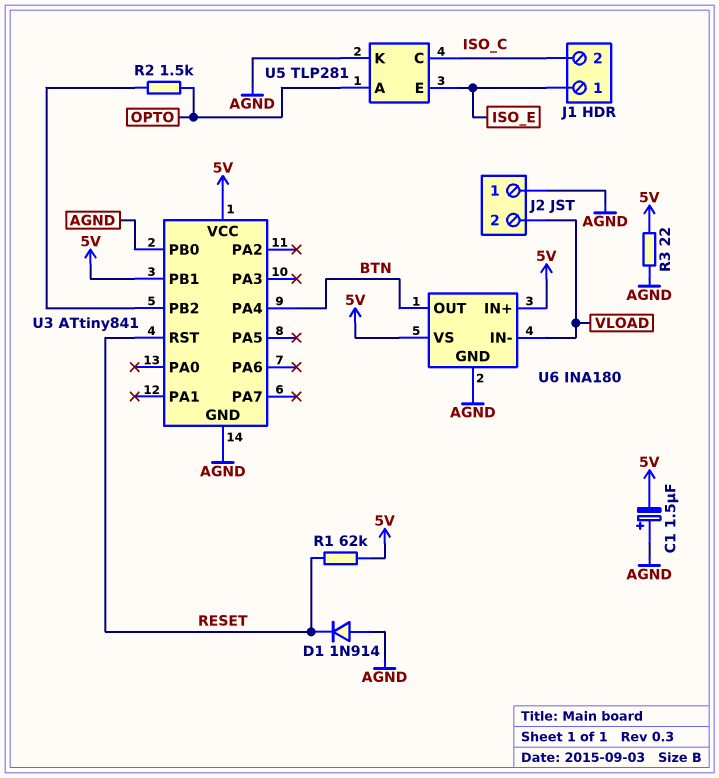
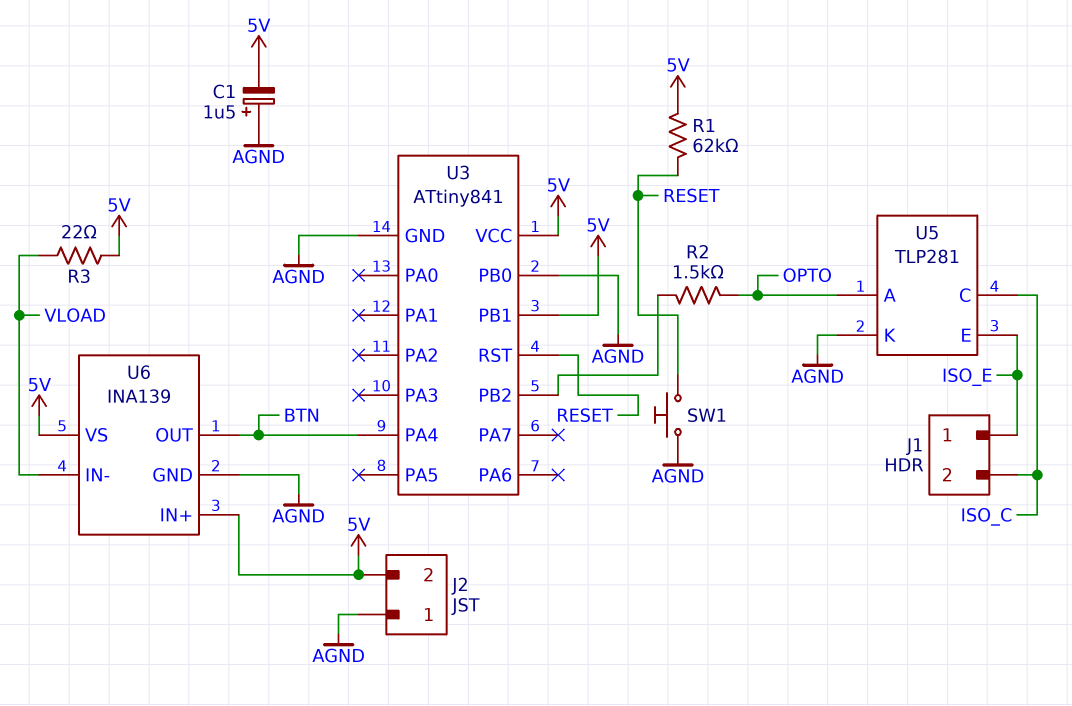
D1: diode 1N914 (A AGND, K RESET) -> none
J2 pin 2: VLOAD -> 5V
R3: 22 (5V, AGND) -> 22 (5V, VLOAD)
SW1: none -> button (AGND, RESET)
U6: INA180 -> INA139

